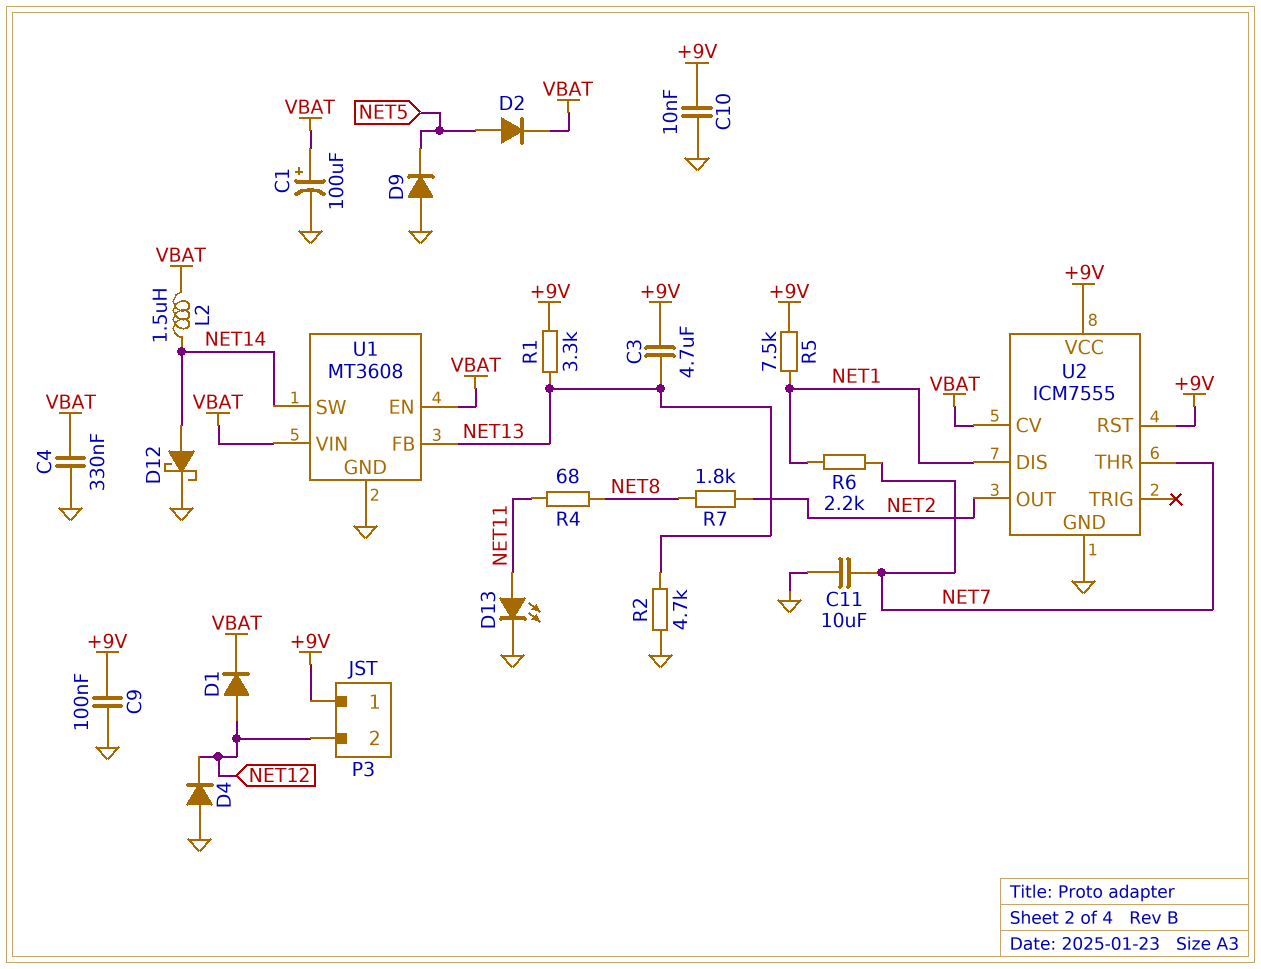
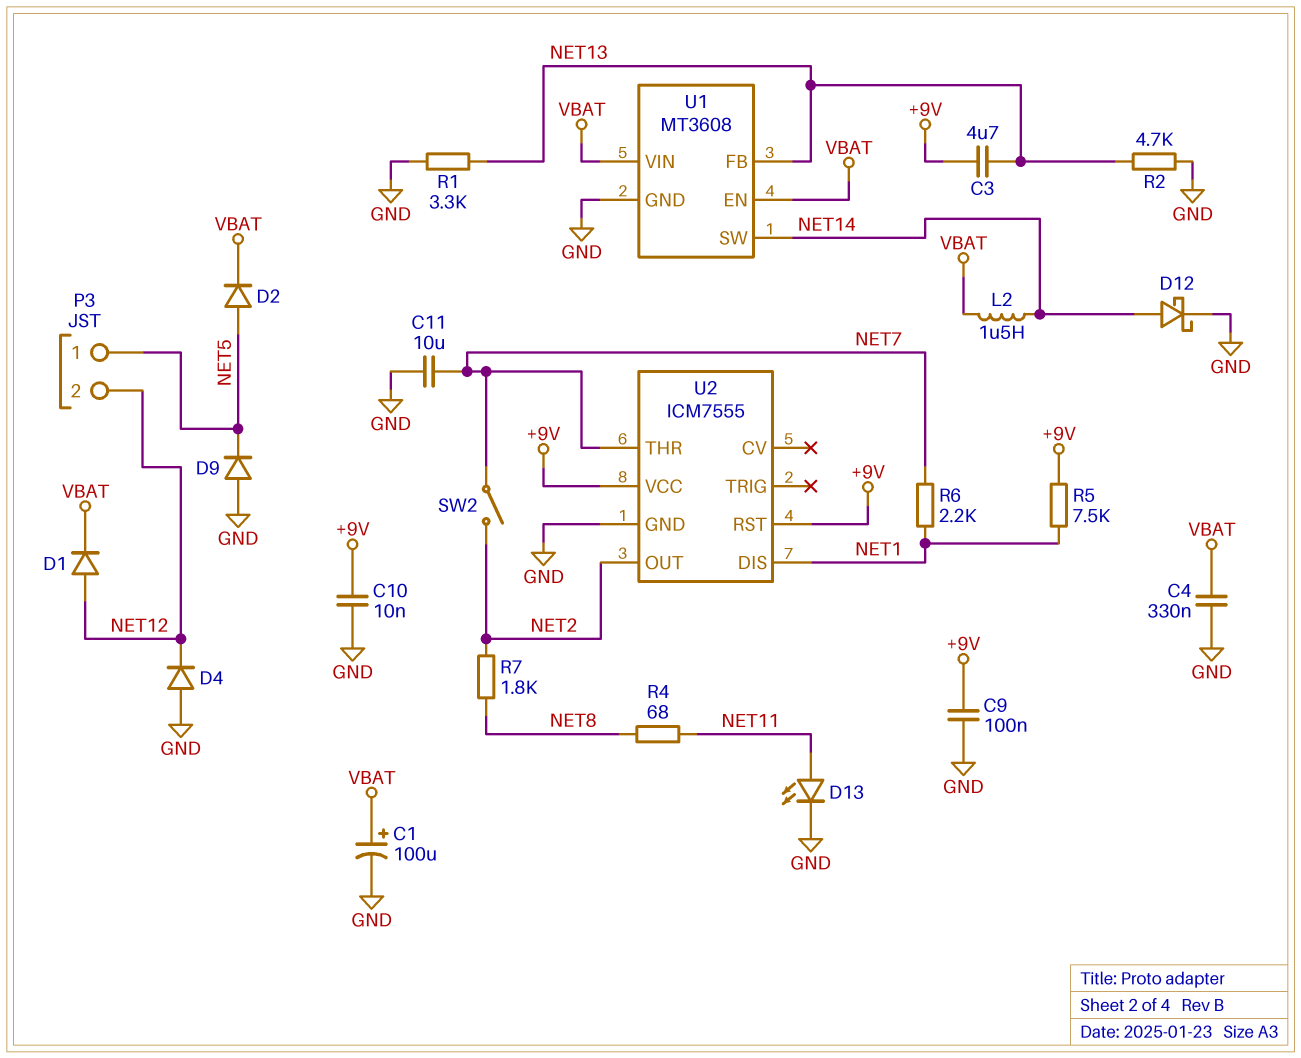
P3 pin 1: +9V -> NET5
R1: 3.3k (+9V, NET13) -> 3.3k (GND, NET13)
SW2: none -> switch (NET2, NET7)
U2 pin CV: VBAT -> none

